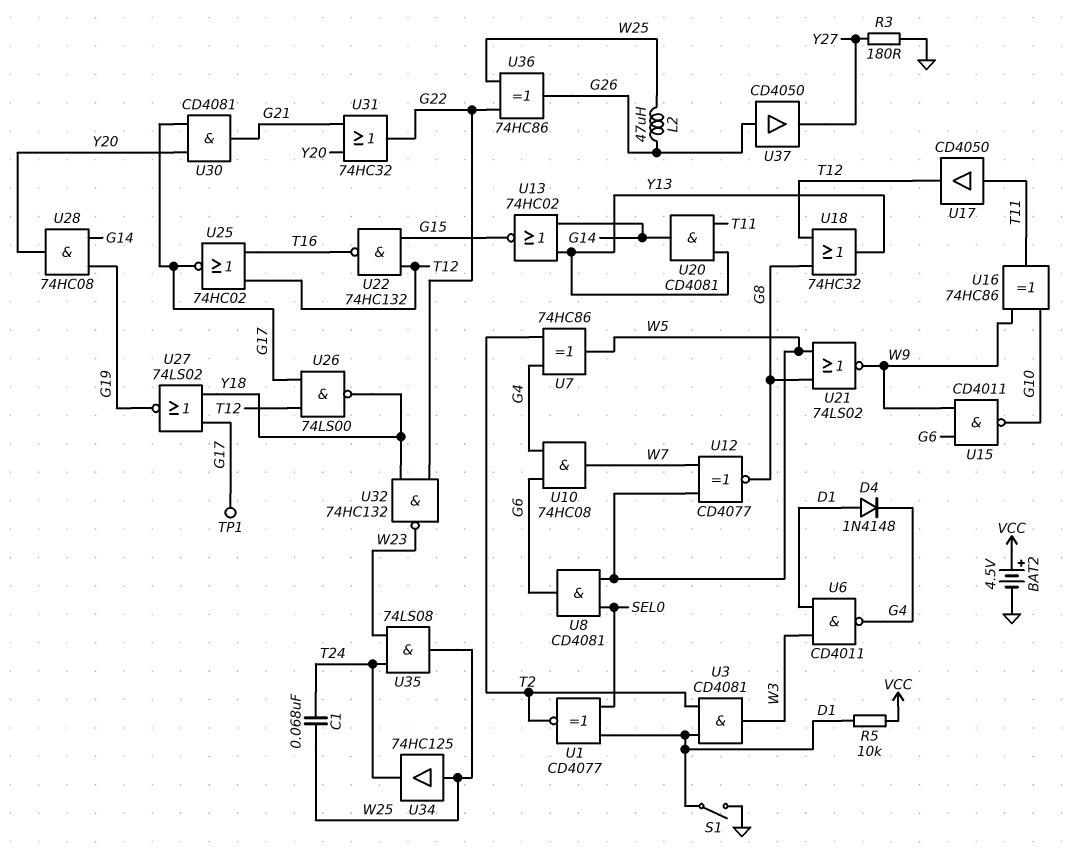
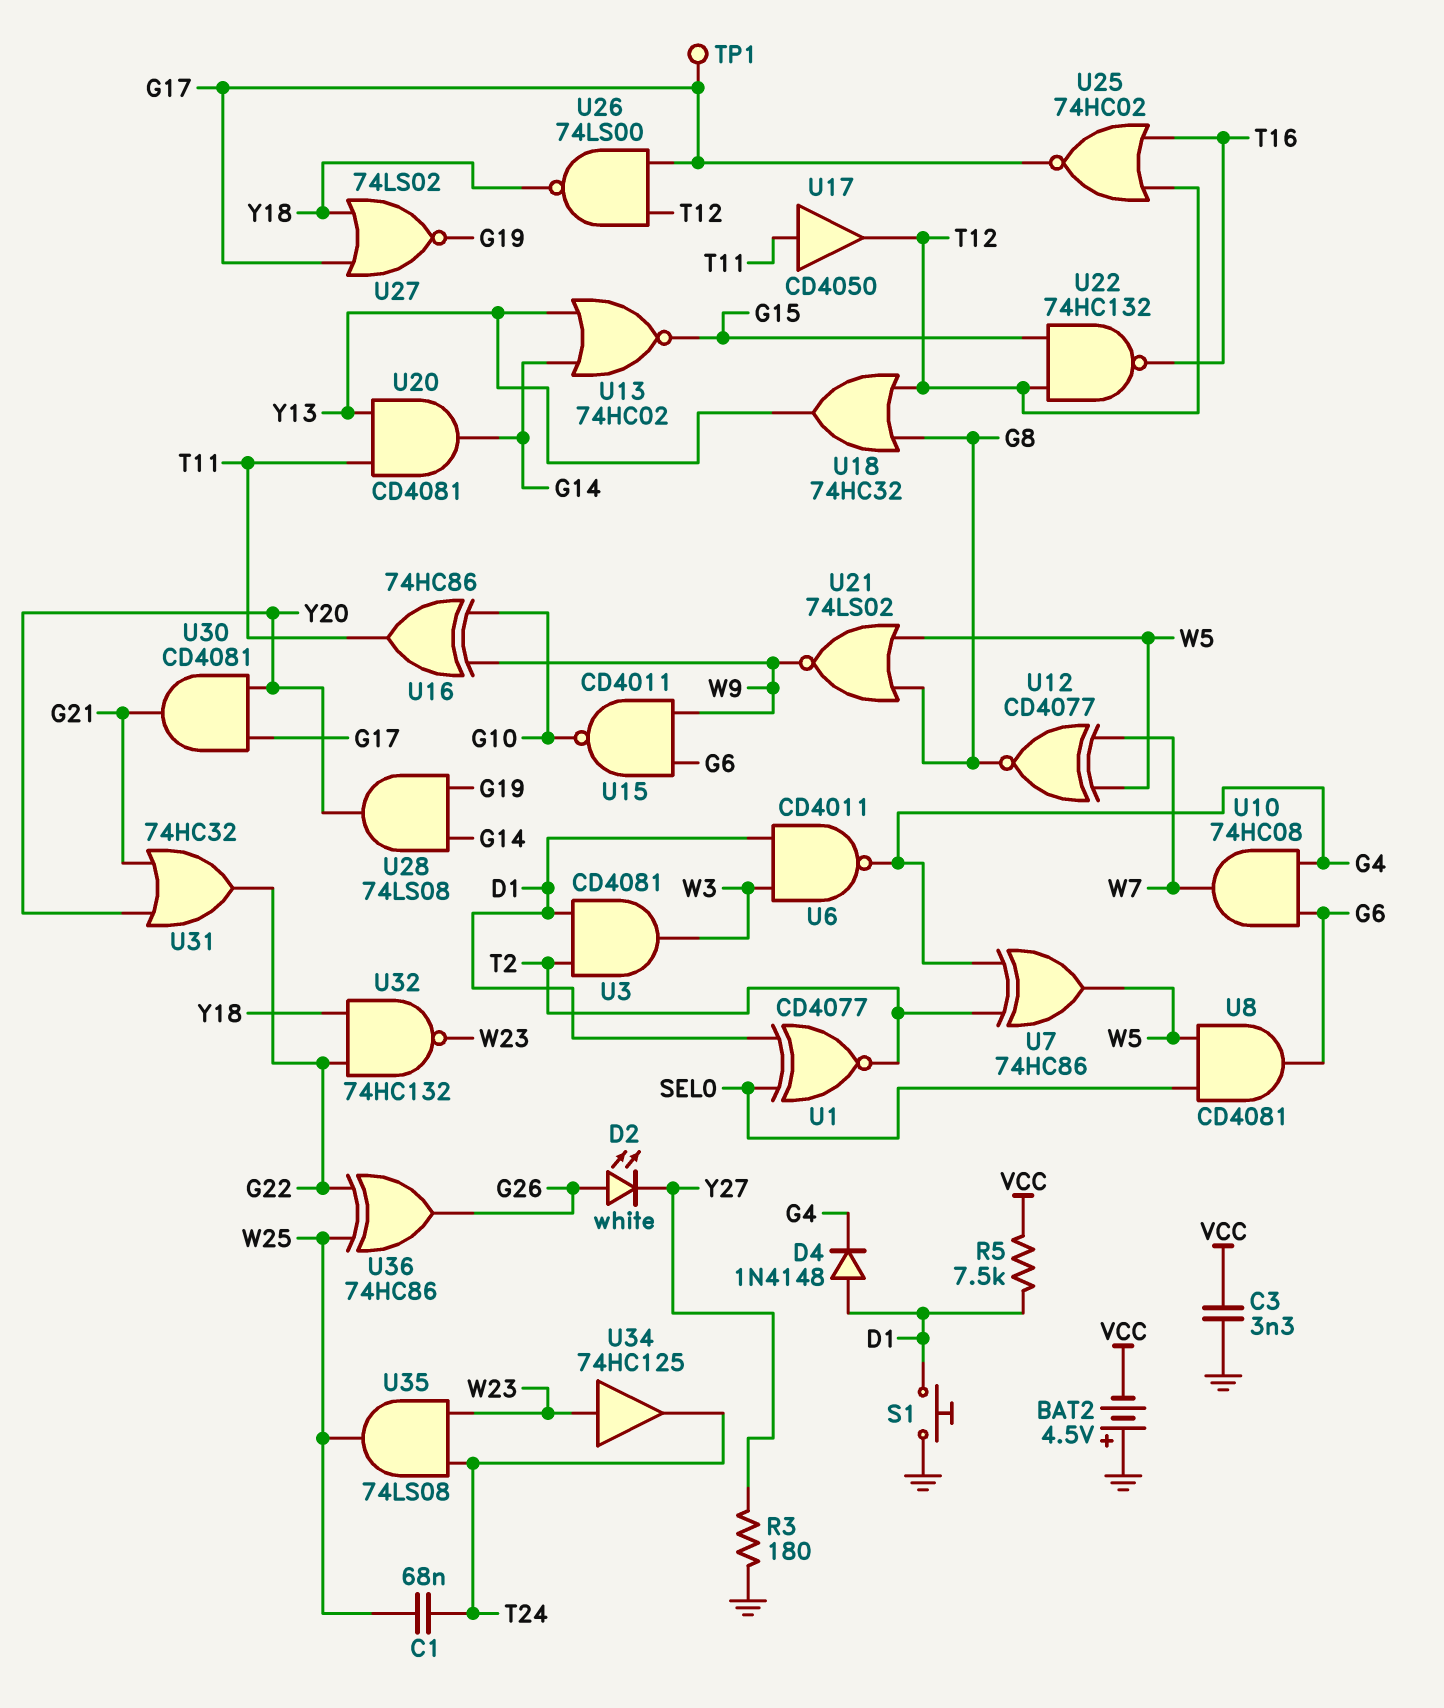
BAT2: 4.5V (plus VCC, minus GND) -> 4.5V (plus GND, minus VCC)
C3: none -> 3.3nF (GND, VCC)
D2: none -> LED white (A G26, K Y27)
L2: 47uH (G26, W25) -> none
R5: 10k (D1, VCC) -> 7.5k (D1, VCC)
S1: switch (D1, GND) -> button (D1, GND)
U28: AND 74HC08 (in G14, in G19, out Y20) -> AND 74LS08 (in G14, in G19, out Y20)
U34: buffer 74HC125 (in W25, out T24) -> buffer 74HC125 (in W23, out T24)
U37: buffer CD4050 (in G26, out Y27) -> none

